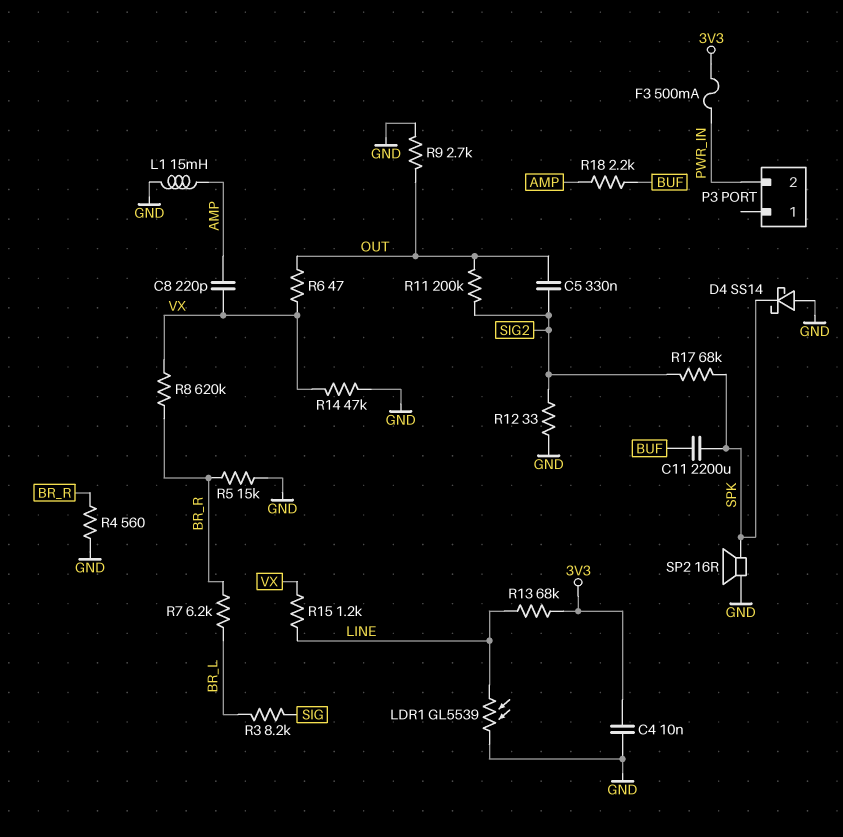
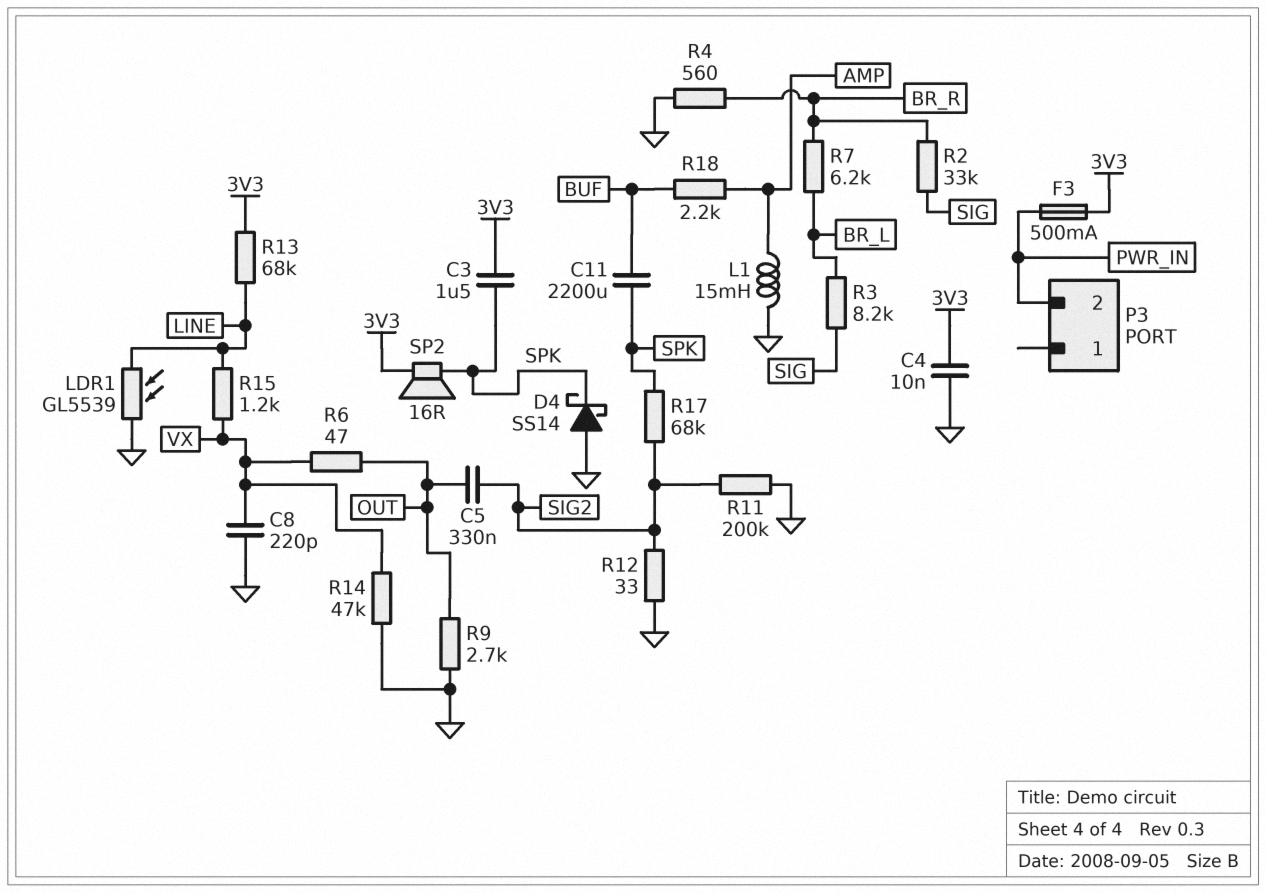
C3: none -> 1.5uF (3V3, SPK)
C8: 220pF (AMP, VX) -> 220pF (GND, VX)
R2: none -> 33k (BR_R, SIG)
R5: 15k (BR_R, GND) -> none
R8: 620k (BR_R, VX) -> none
R11: 200k (OUT, SIG2) -> 200k (GND, SIG2)
SP2: speaker 16R (GND, SPK) -> speaker 16R (3V3, SPK)

